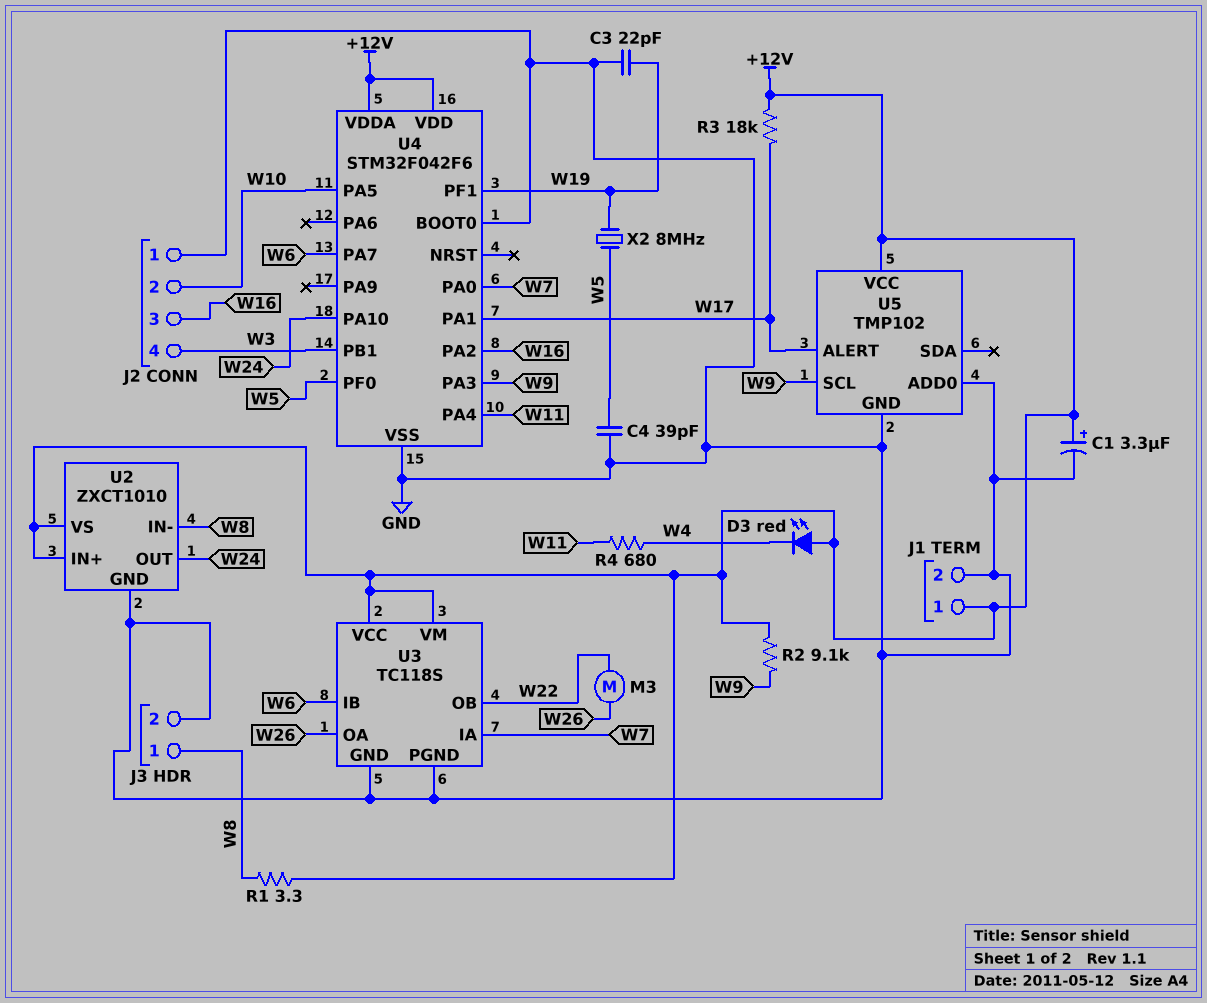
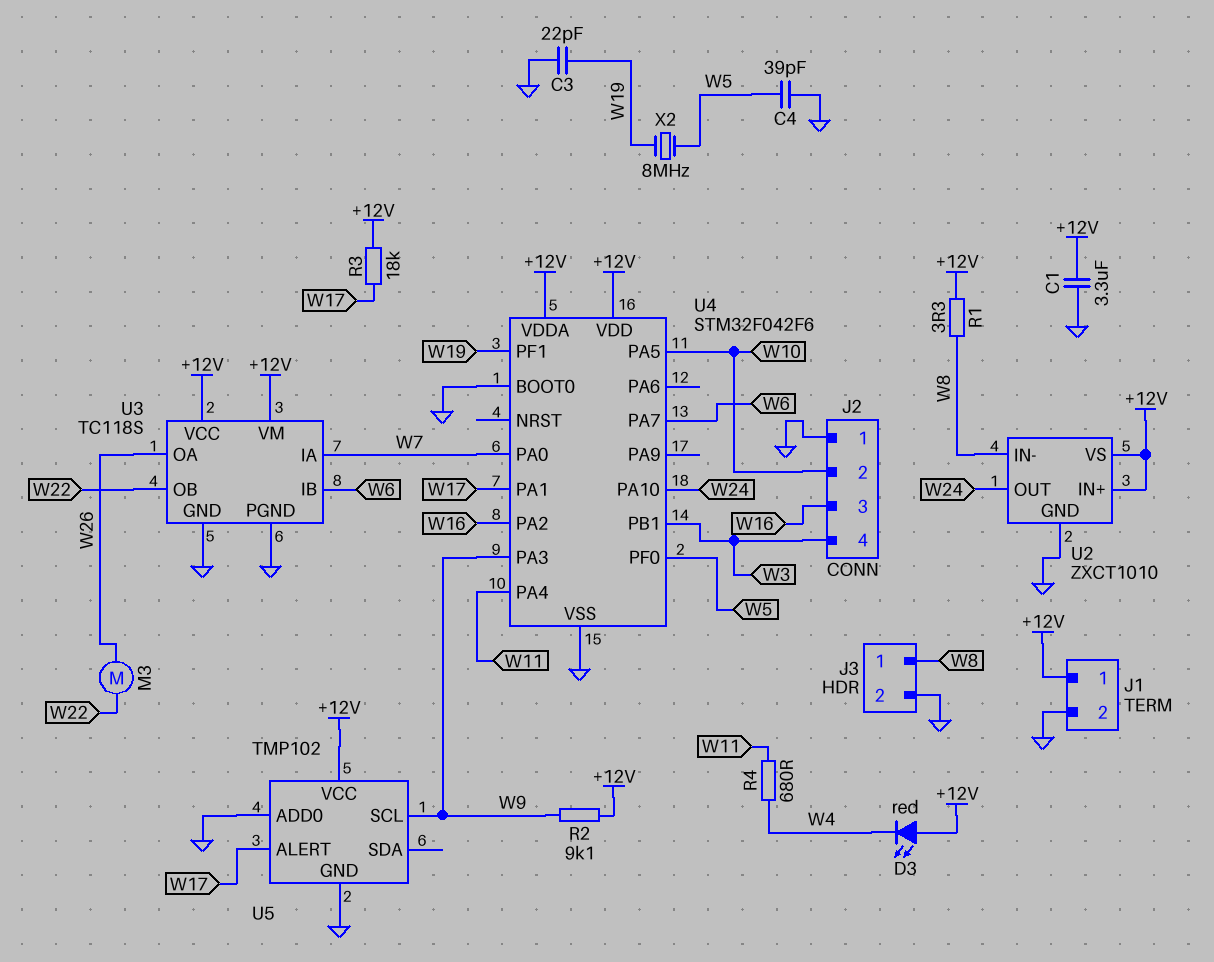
C1: 3.3uF (plus +12V, minus GND) -> 3.3uF (+12V, GND)

